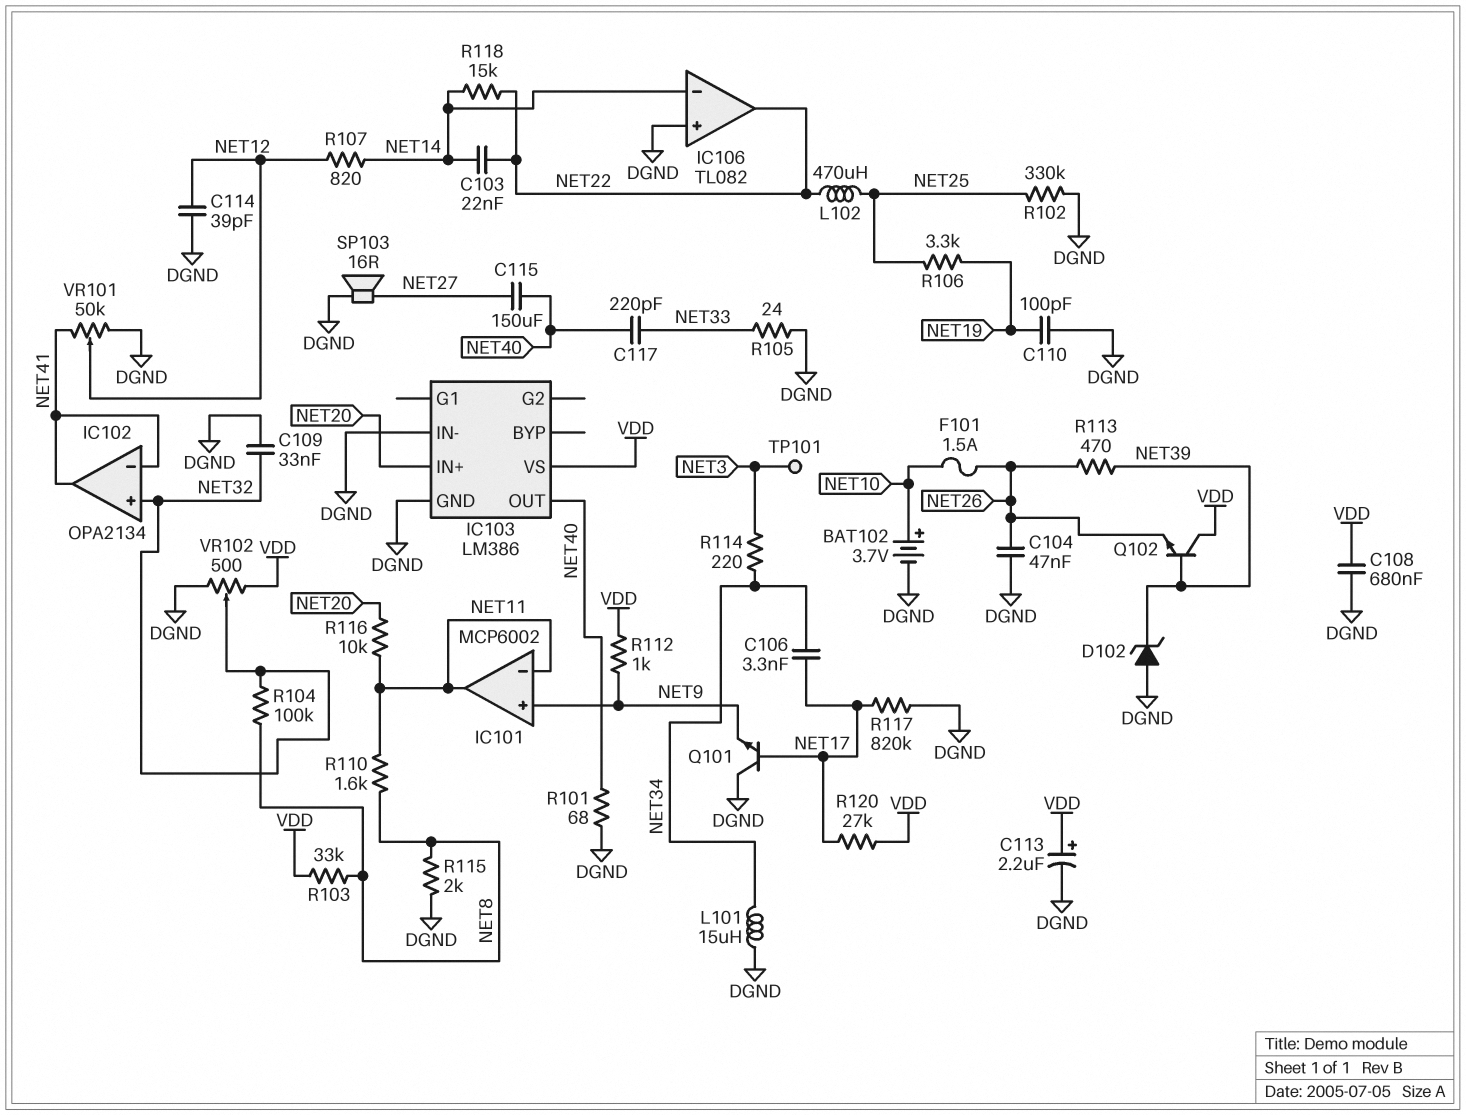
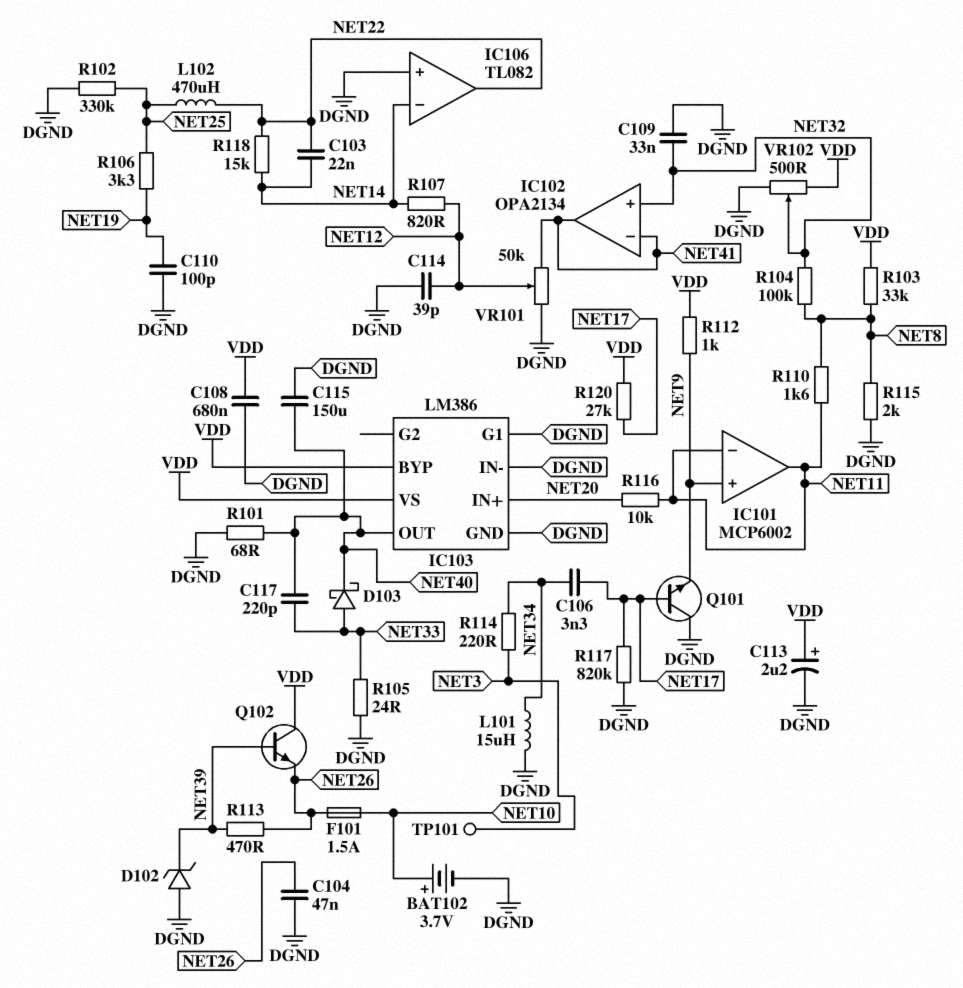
C115: 150uF (NET27, NET40) -> 150uF (DGND, NET40)
D103: none -> schottky (A NET33, K NET40)
IC103 pin BYP: none -> VDD
IC103 pin G1: none -> DGND
SP103: speaker 16R (DGND, NET27) -> none

